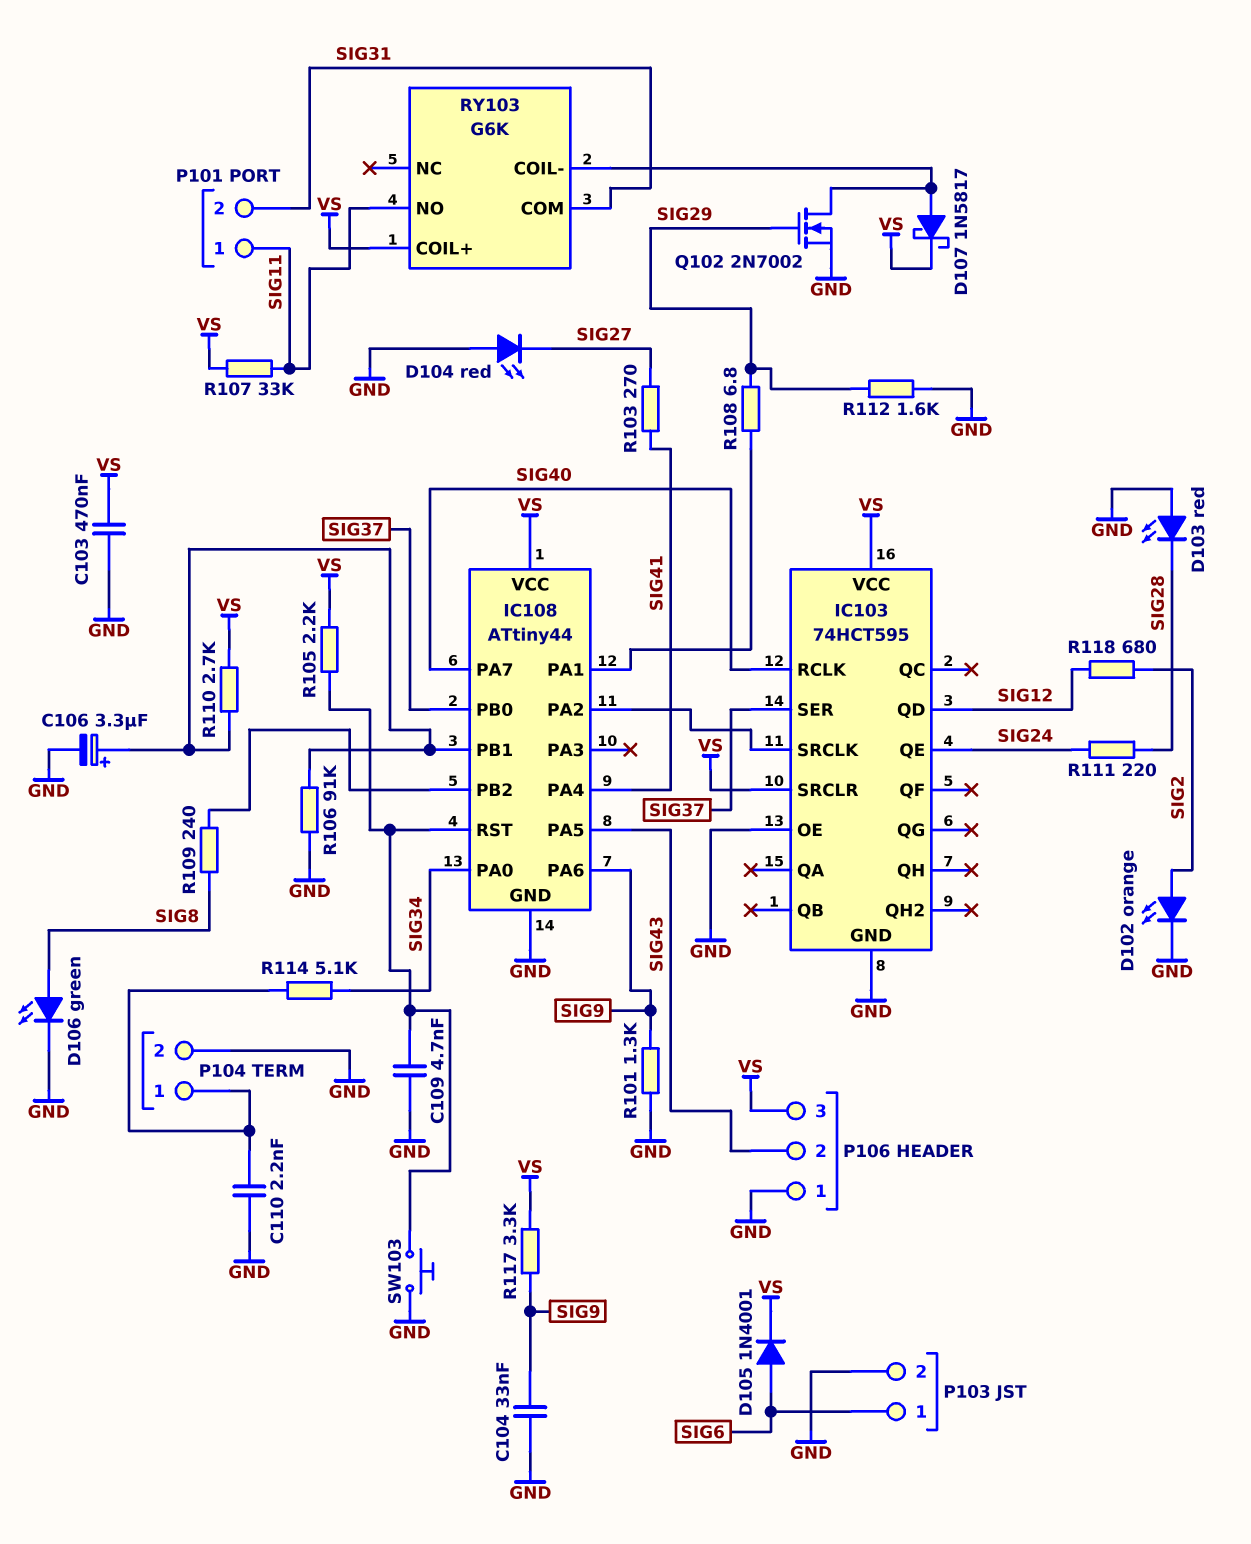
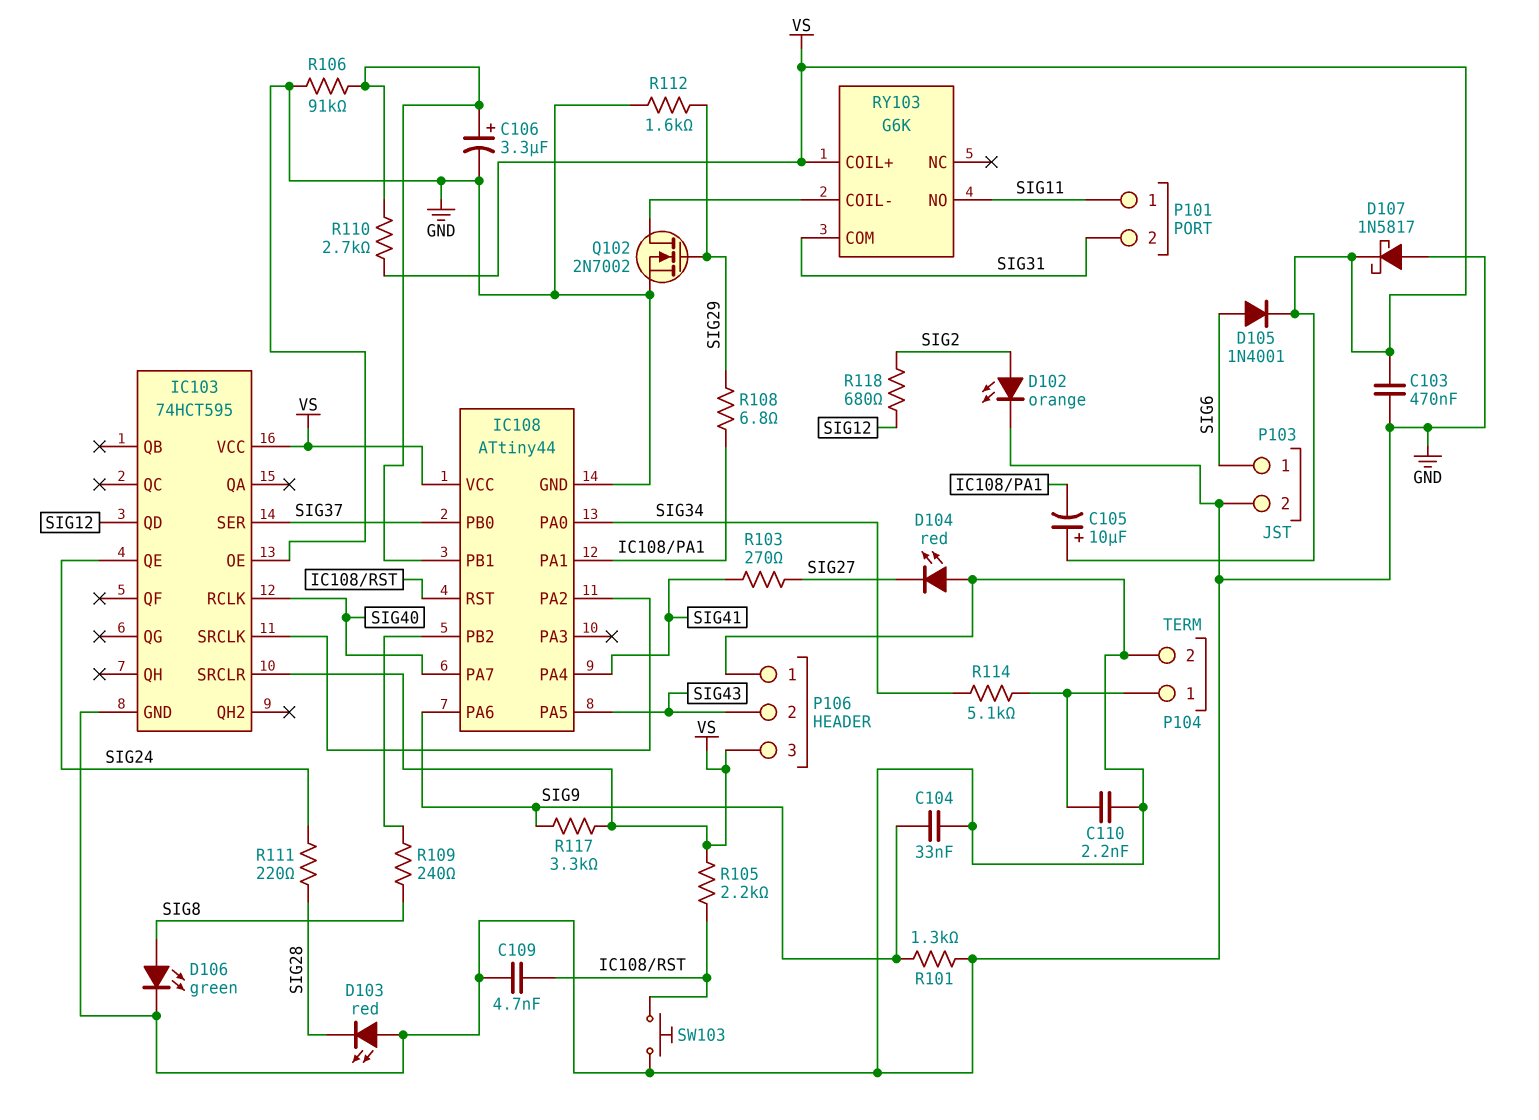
C105: none -> 10uF (plus VS, minus IC108/PA1)
D107: schottky 1N5817 (A RY103/COIL-, K VS) -> schottky 1N5817 (A GND, K VS)
R107: 33k (SIG11, VS) -> none

